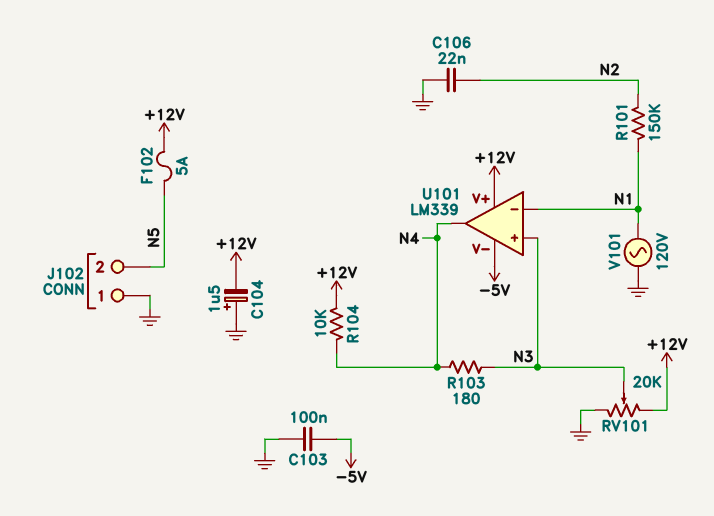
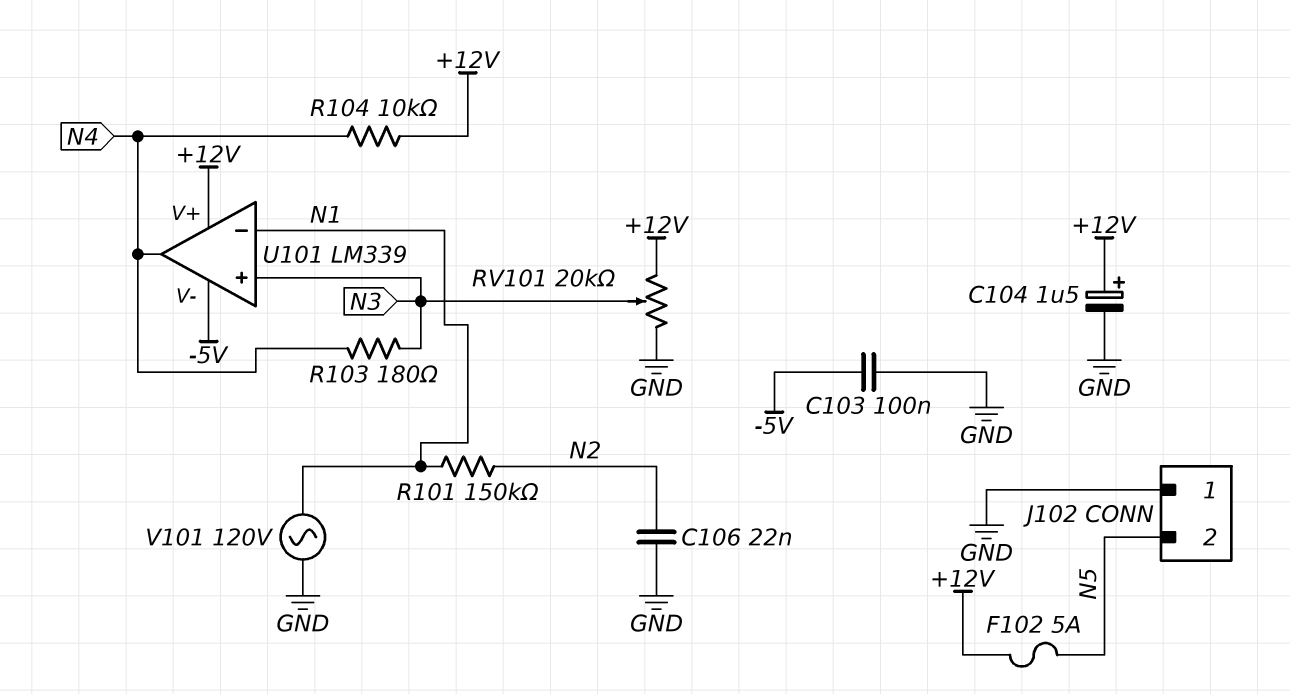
C104: 1.5uF (plus GND, minus +12V) -> 1.5uF (plus +12V, minus GND)

